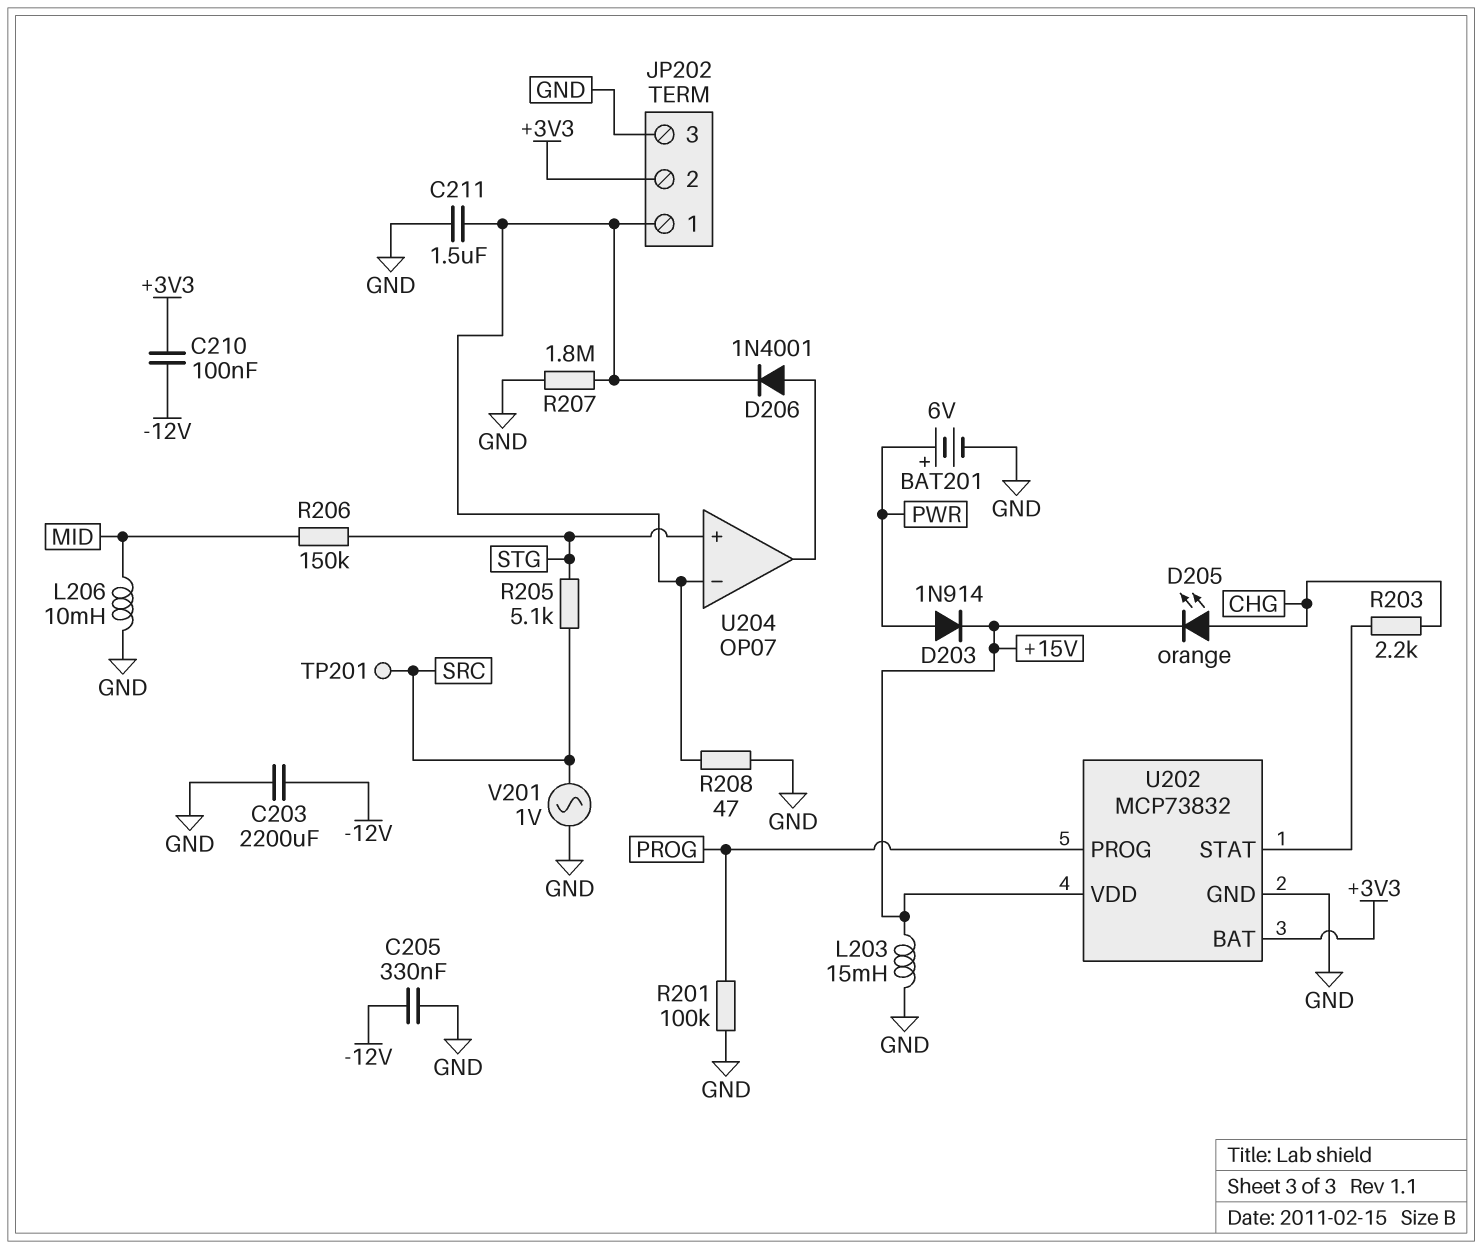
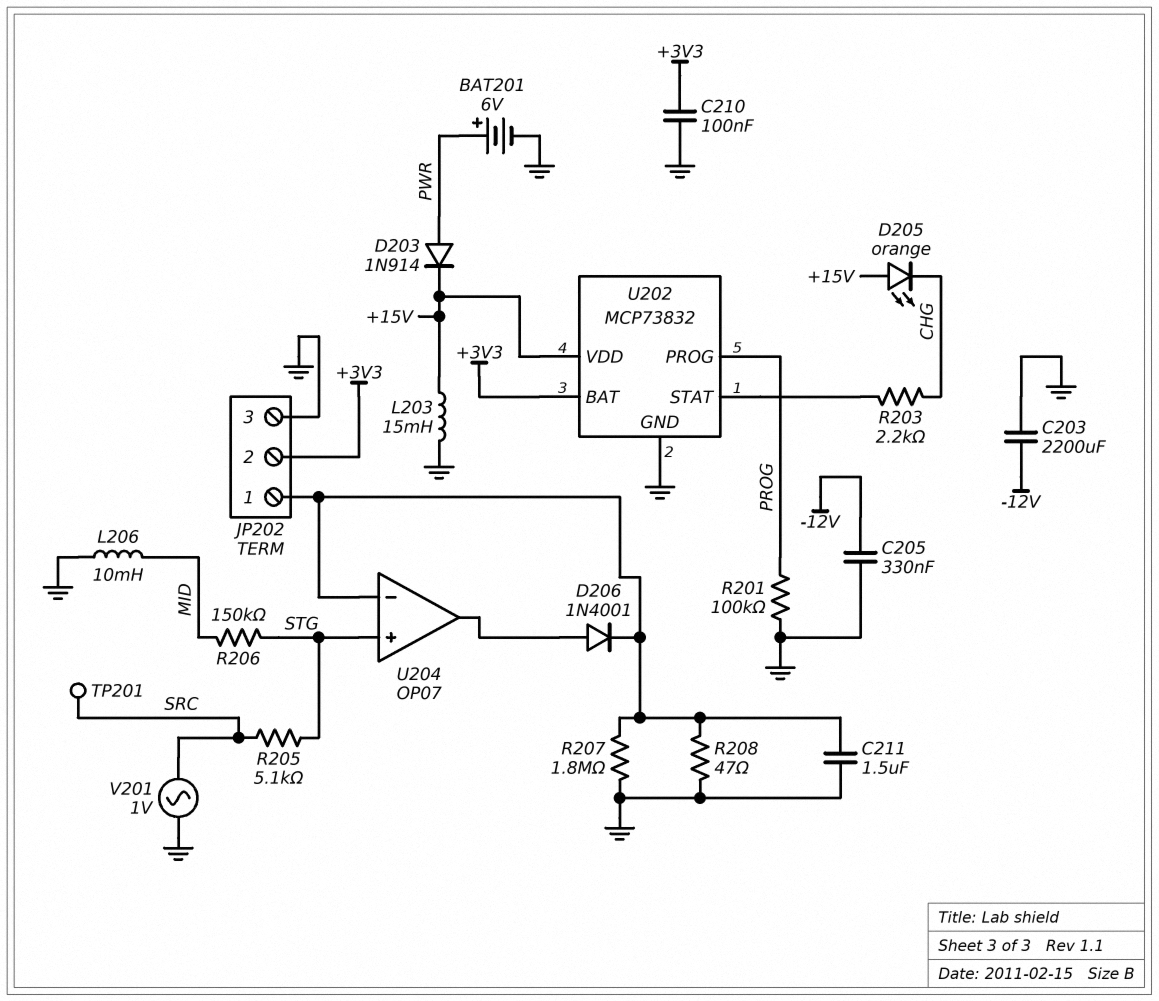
C210: 100nF (+3V3, -12V) -> 100nF (+3V3, GND)
D205: LED orange (A CHG, K +15V) -> LED orange (A +15V, K CHG)

